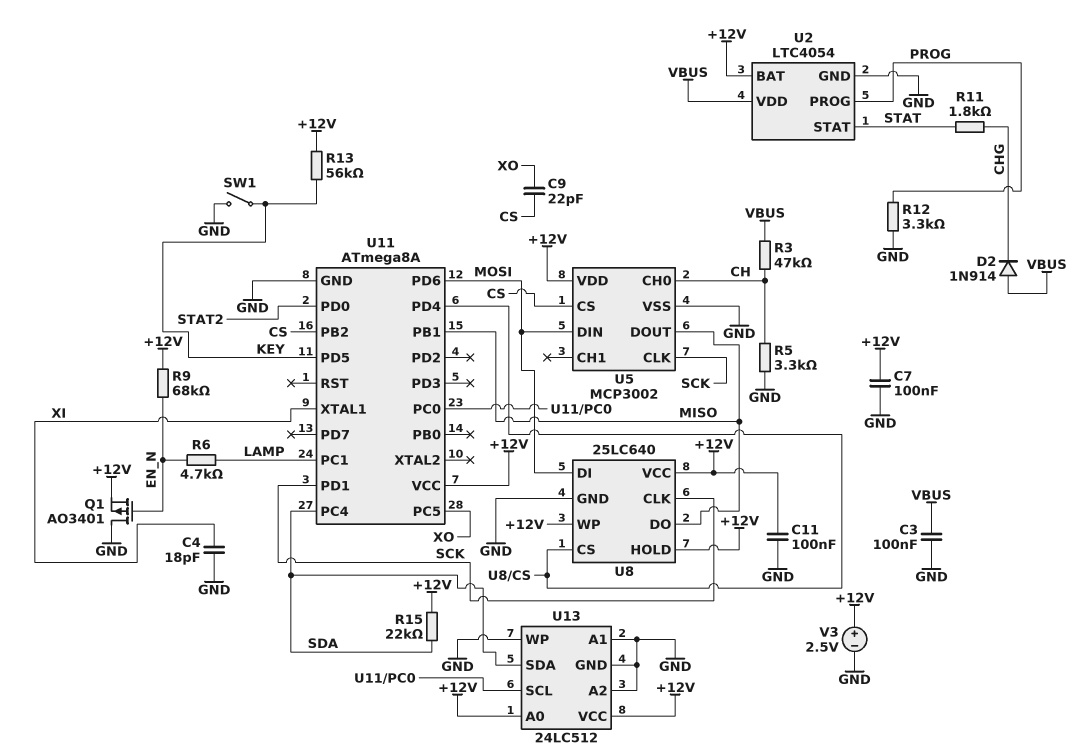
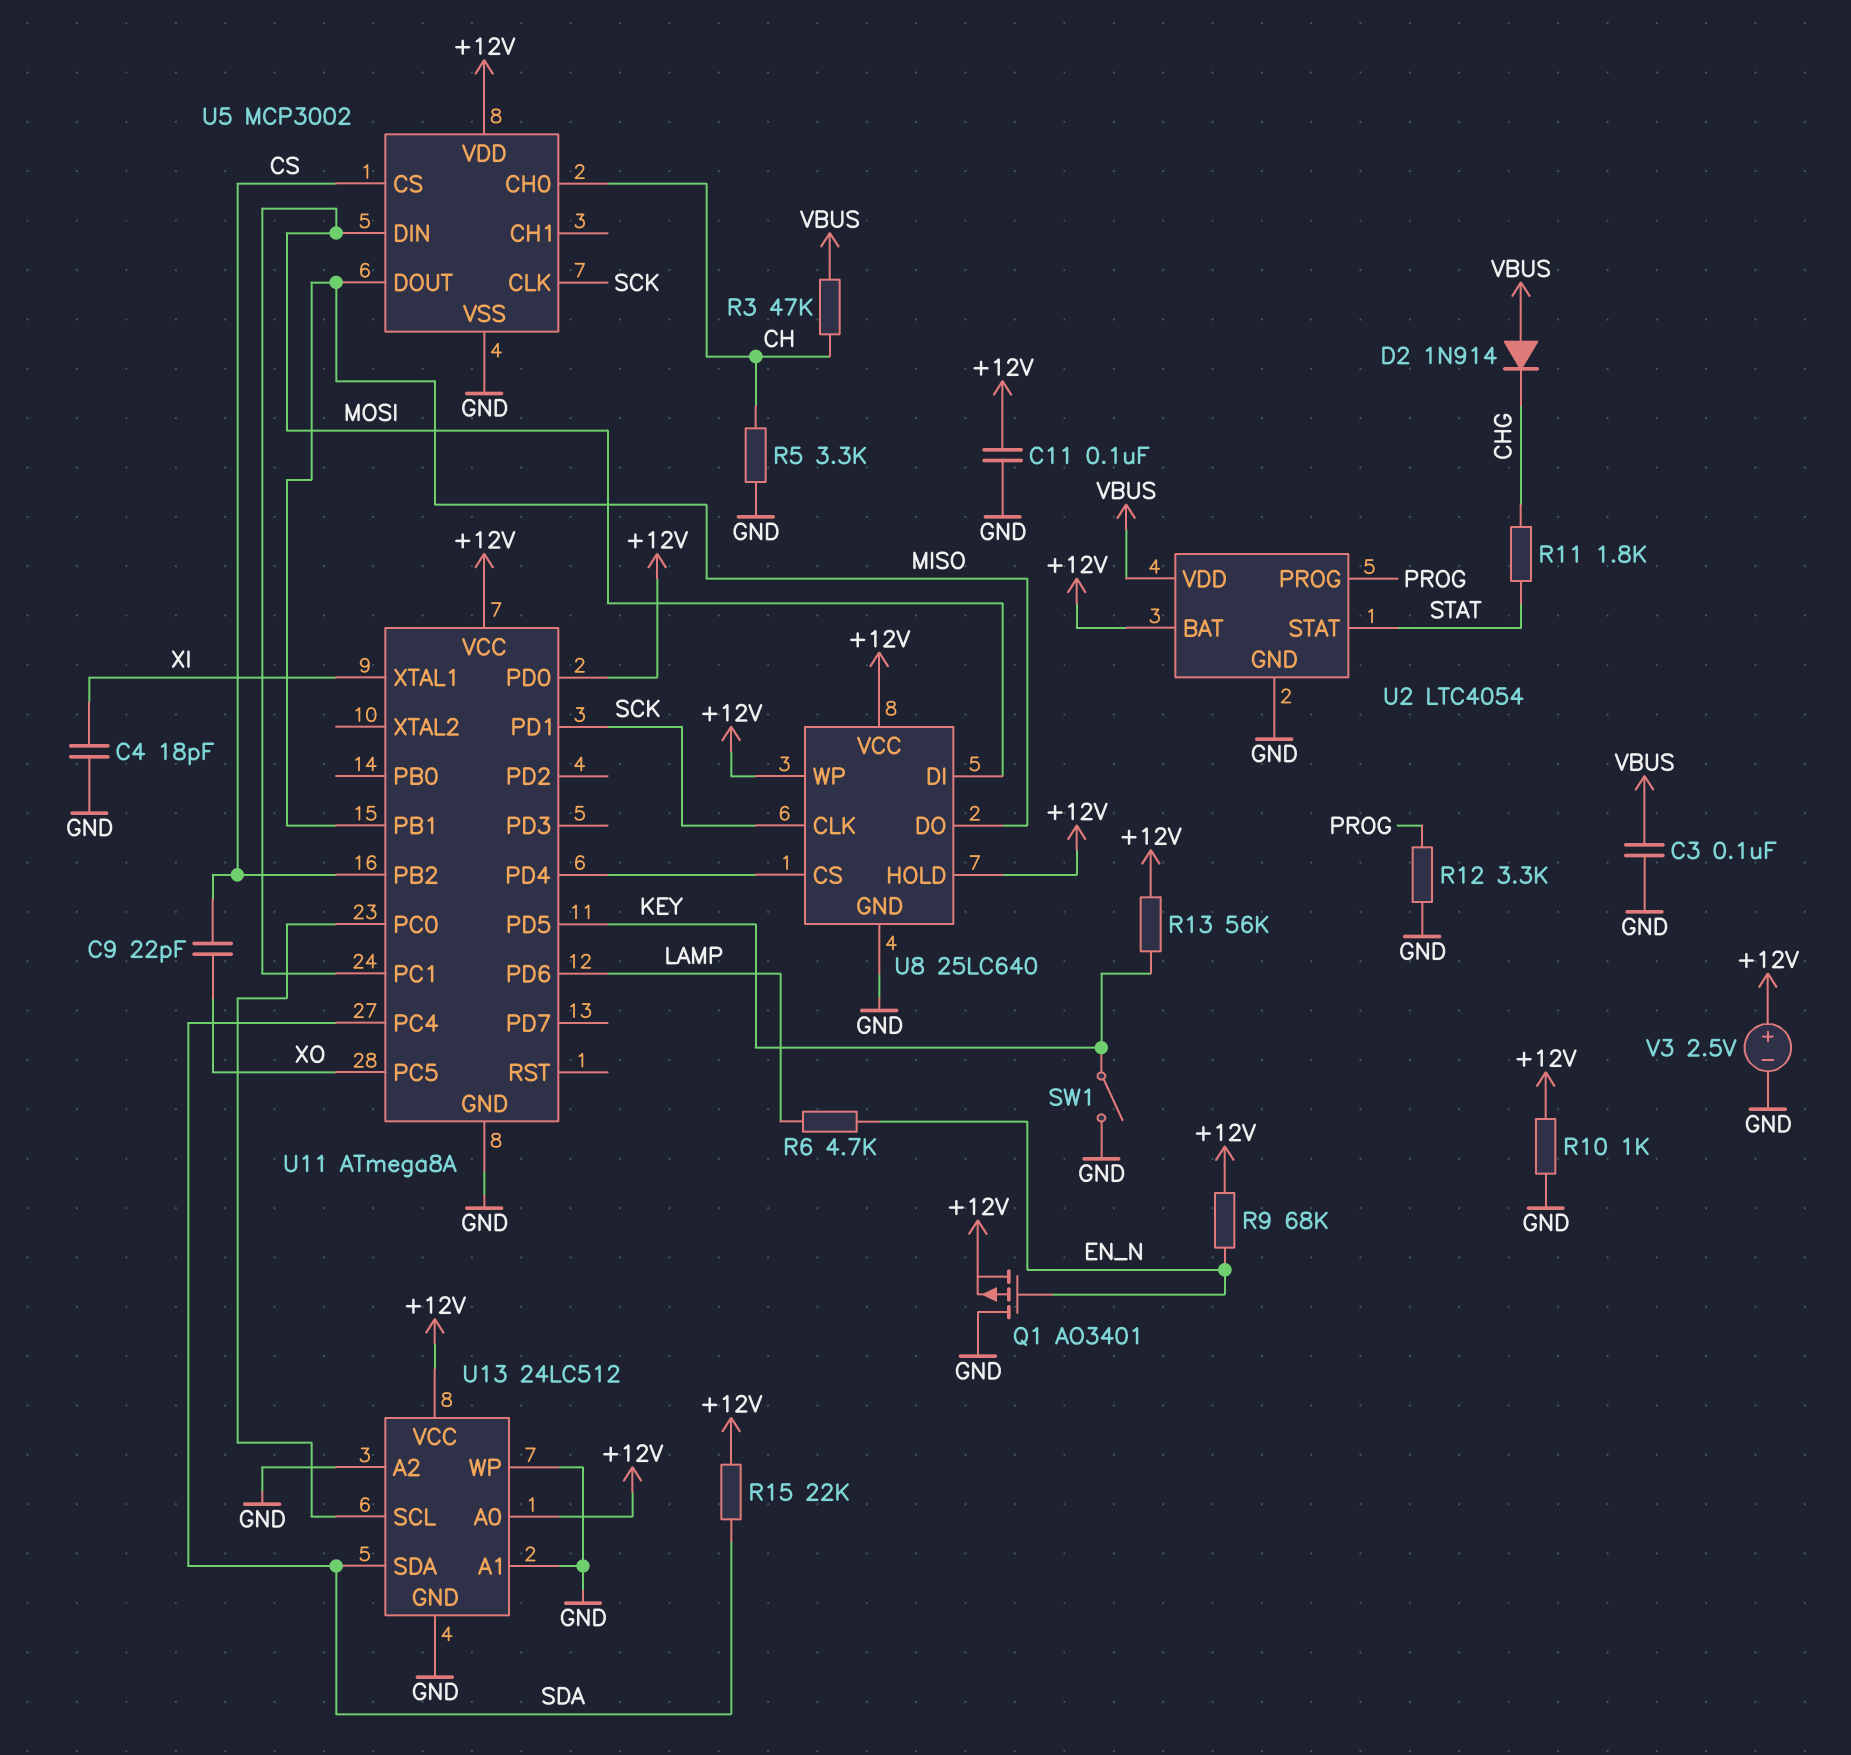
C7: 100nF (+12V, GND) -> none
R10: none -> 1k (+12V, GND)
U11 pin PC1: LAMP -> MOSI
U11 pin PD0: STAT2 -> +12V
U11 pin PD6: MOSI -> LAMP

